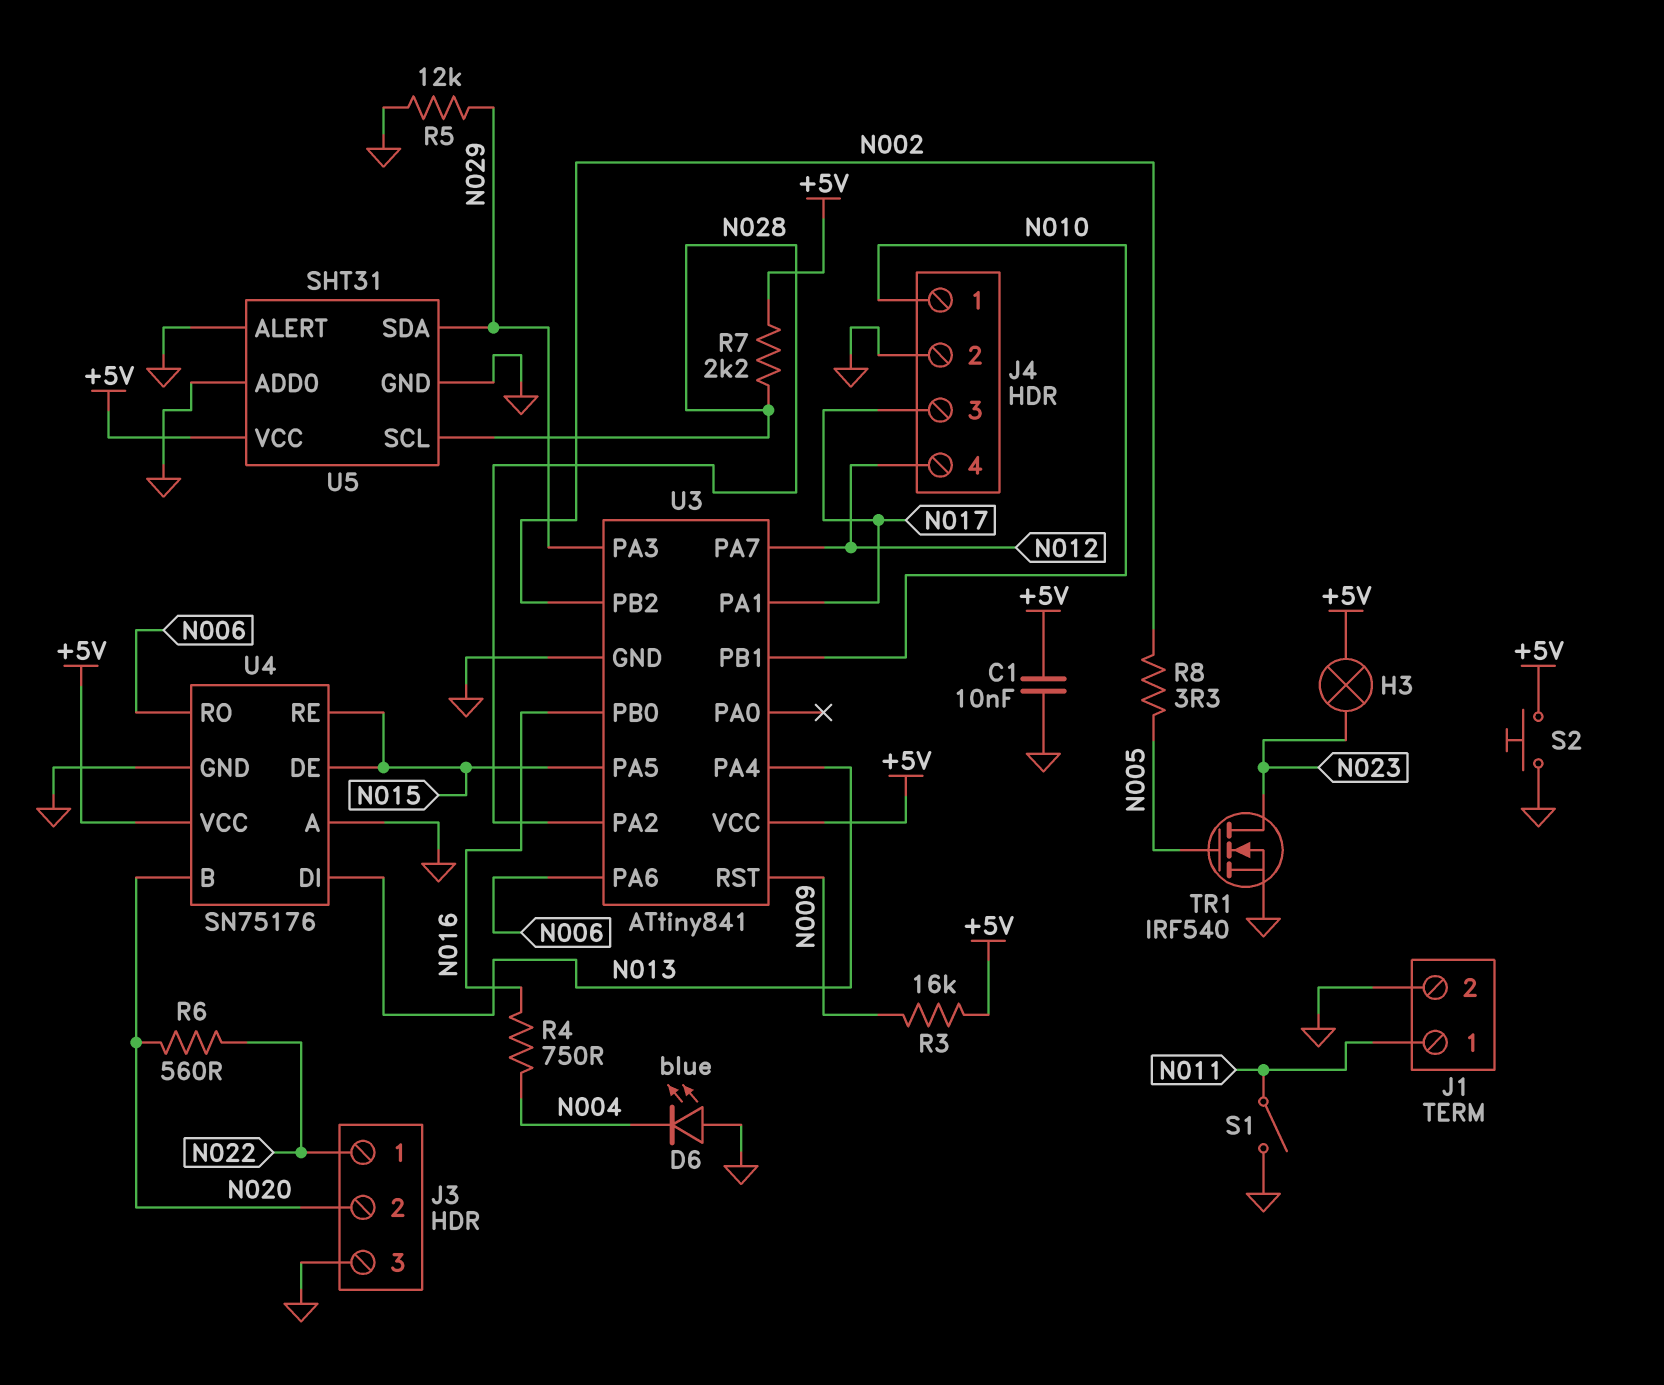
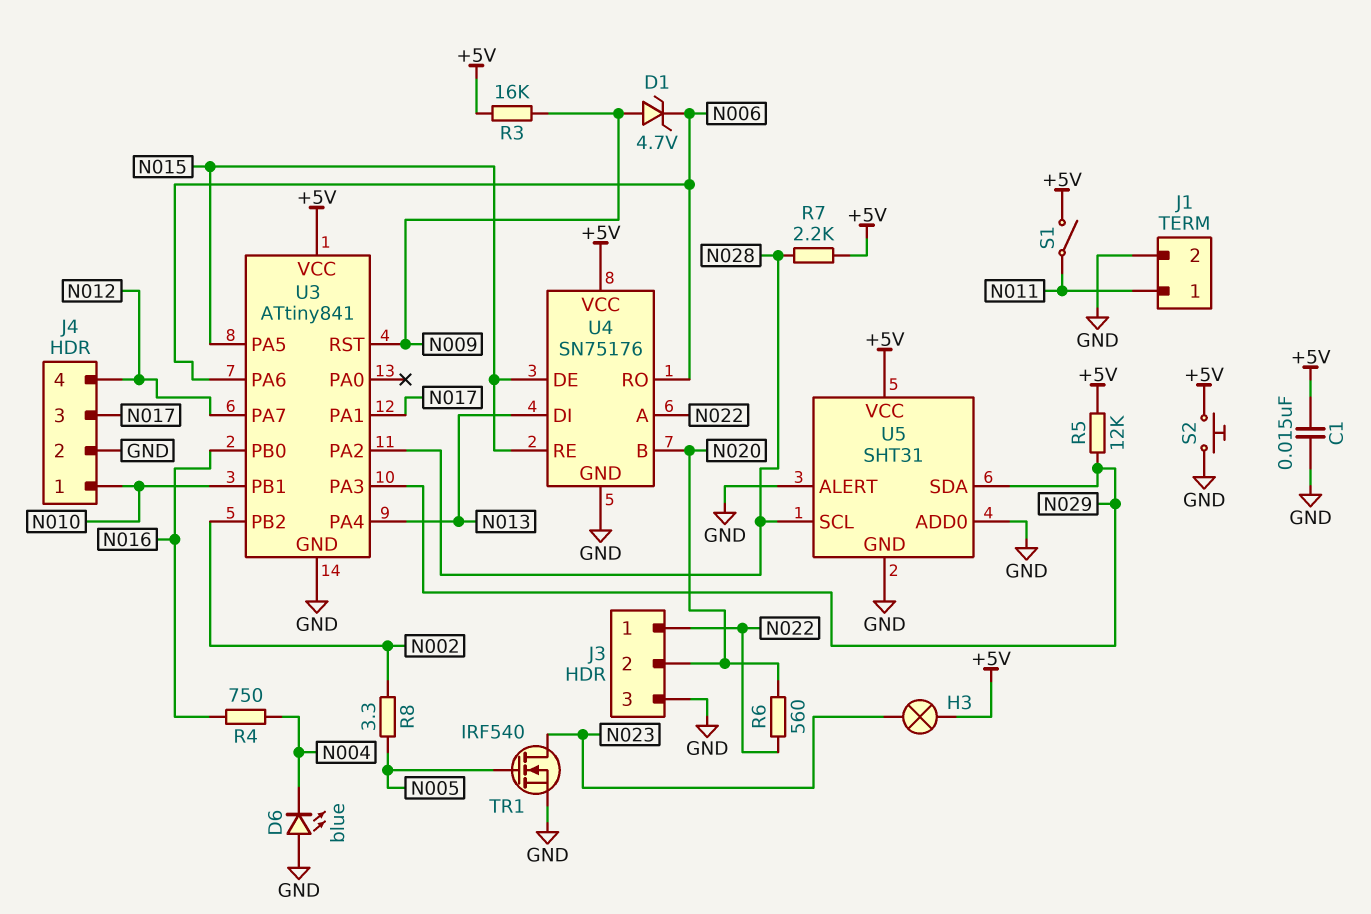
C1: 10nF (+5V, GND) -> 15nF (+5V, GND)
D1: none -> zener 4.7V (A N009, K N006)
R5: 12k (GND, N029) -> 12k (+5V, N029)
S1: switch (GND, N011) -> switch (+5V, N011)
U4 pin A: GND -> N022

